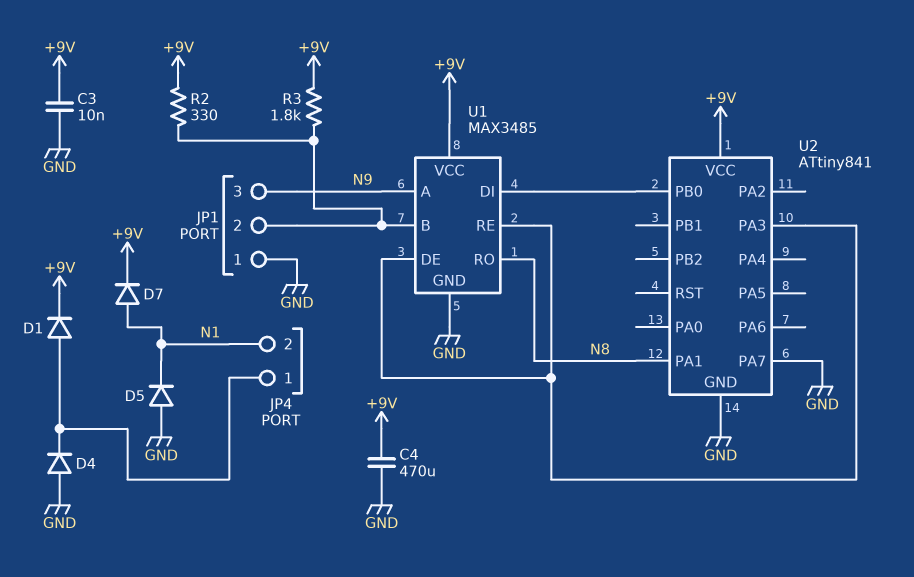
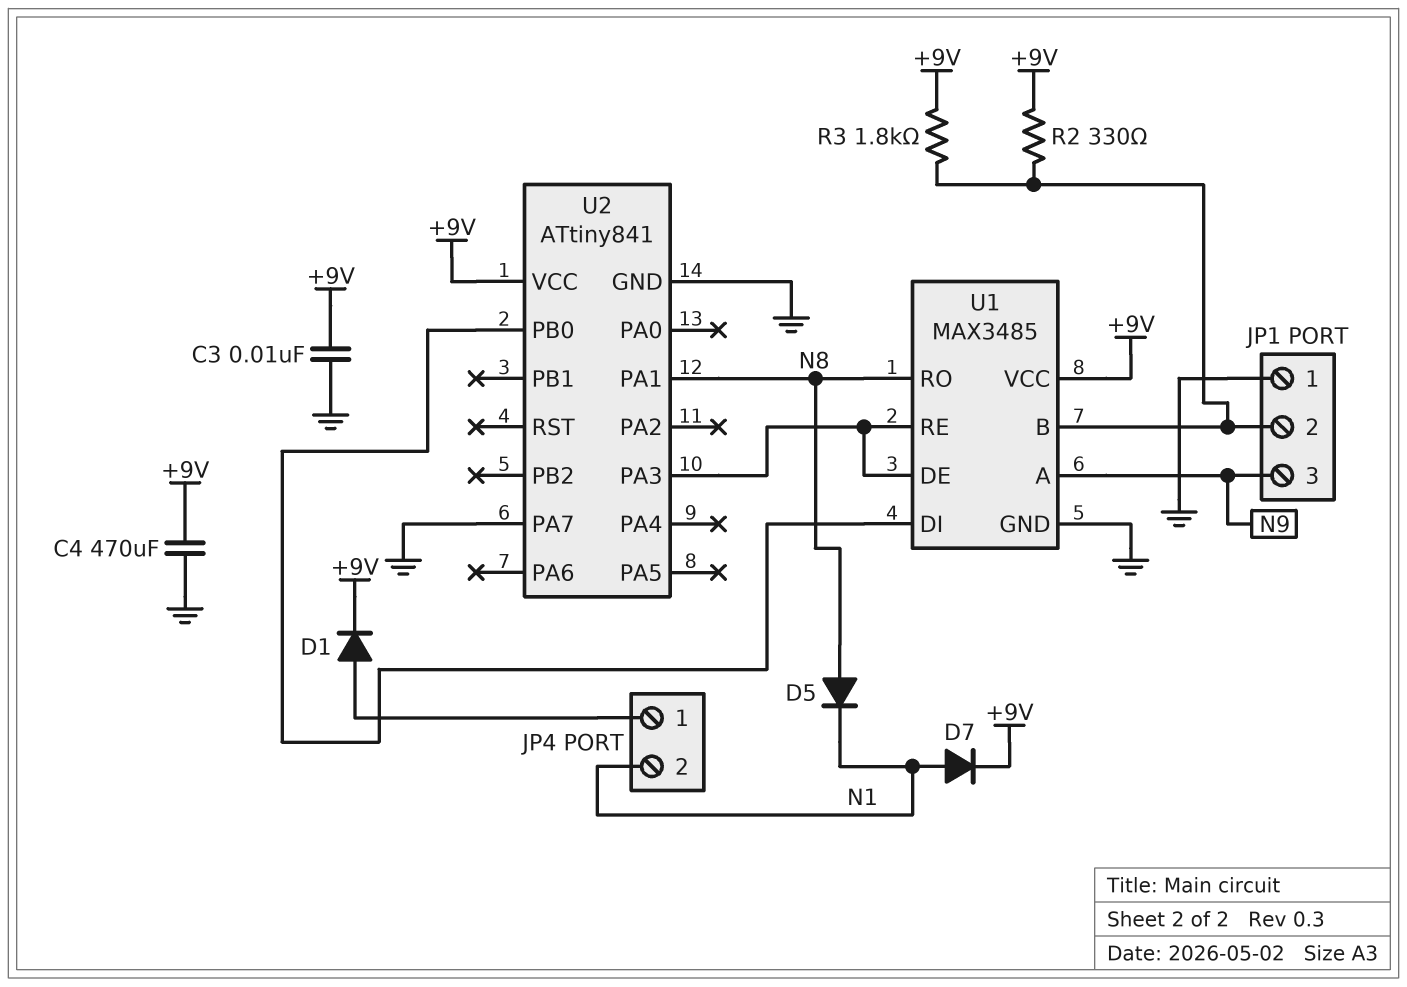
D4: diode (A GND, K JP4/1) -> none
D5: diode (A GND, K N1) -> diode (A N8, K N1)

